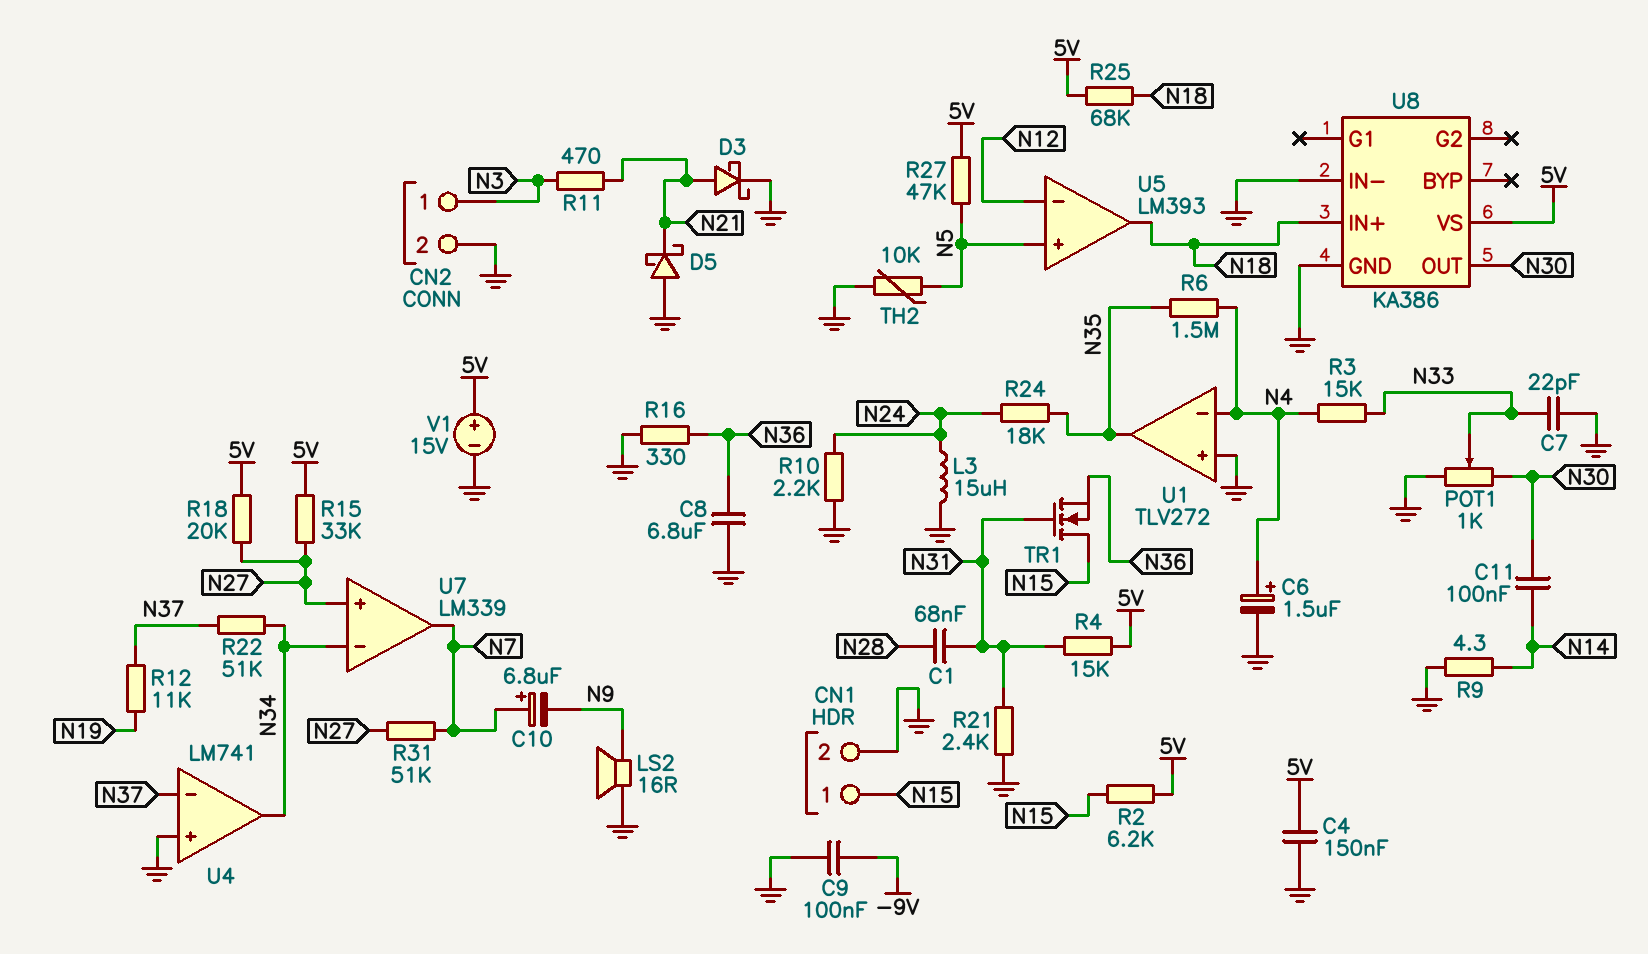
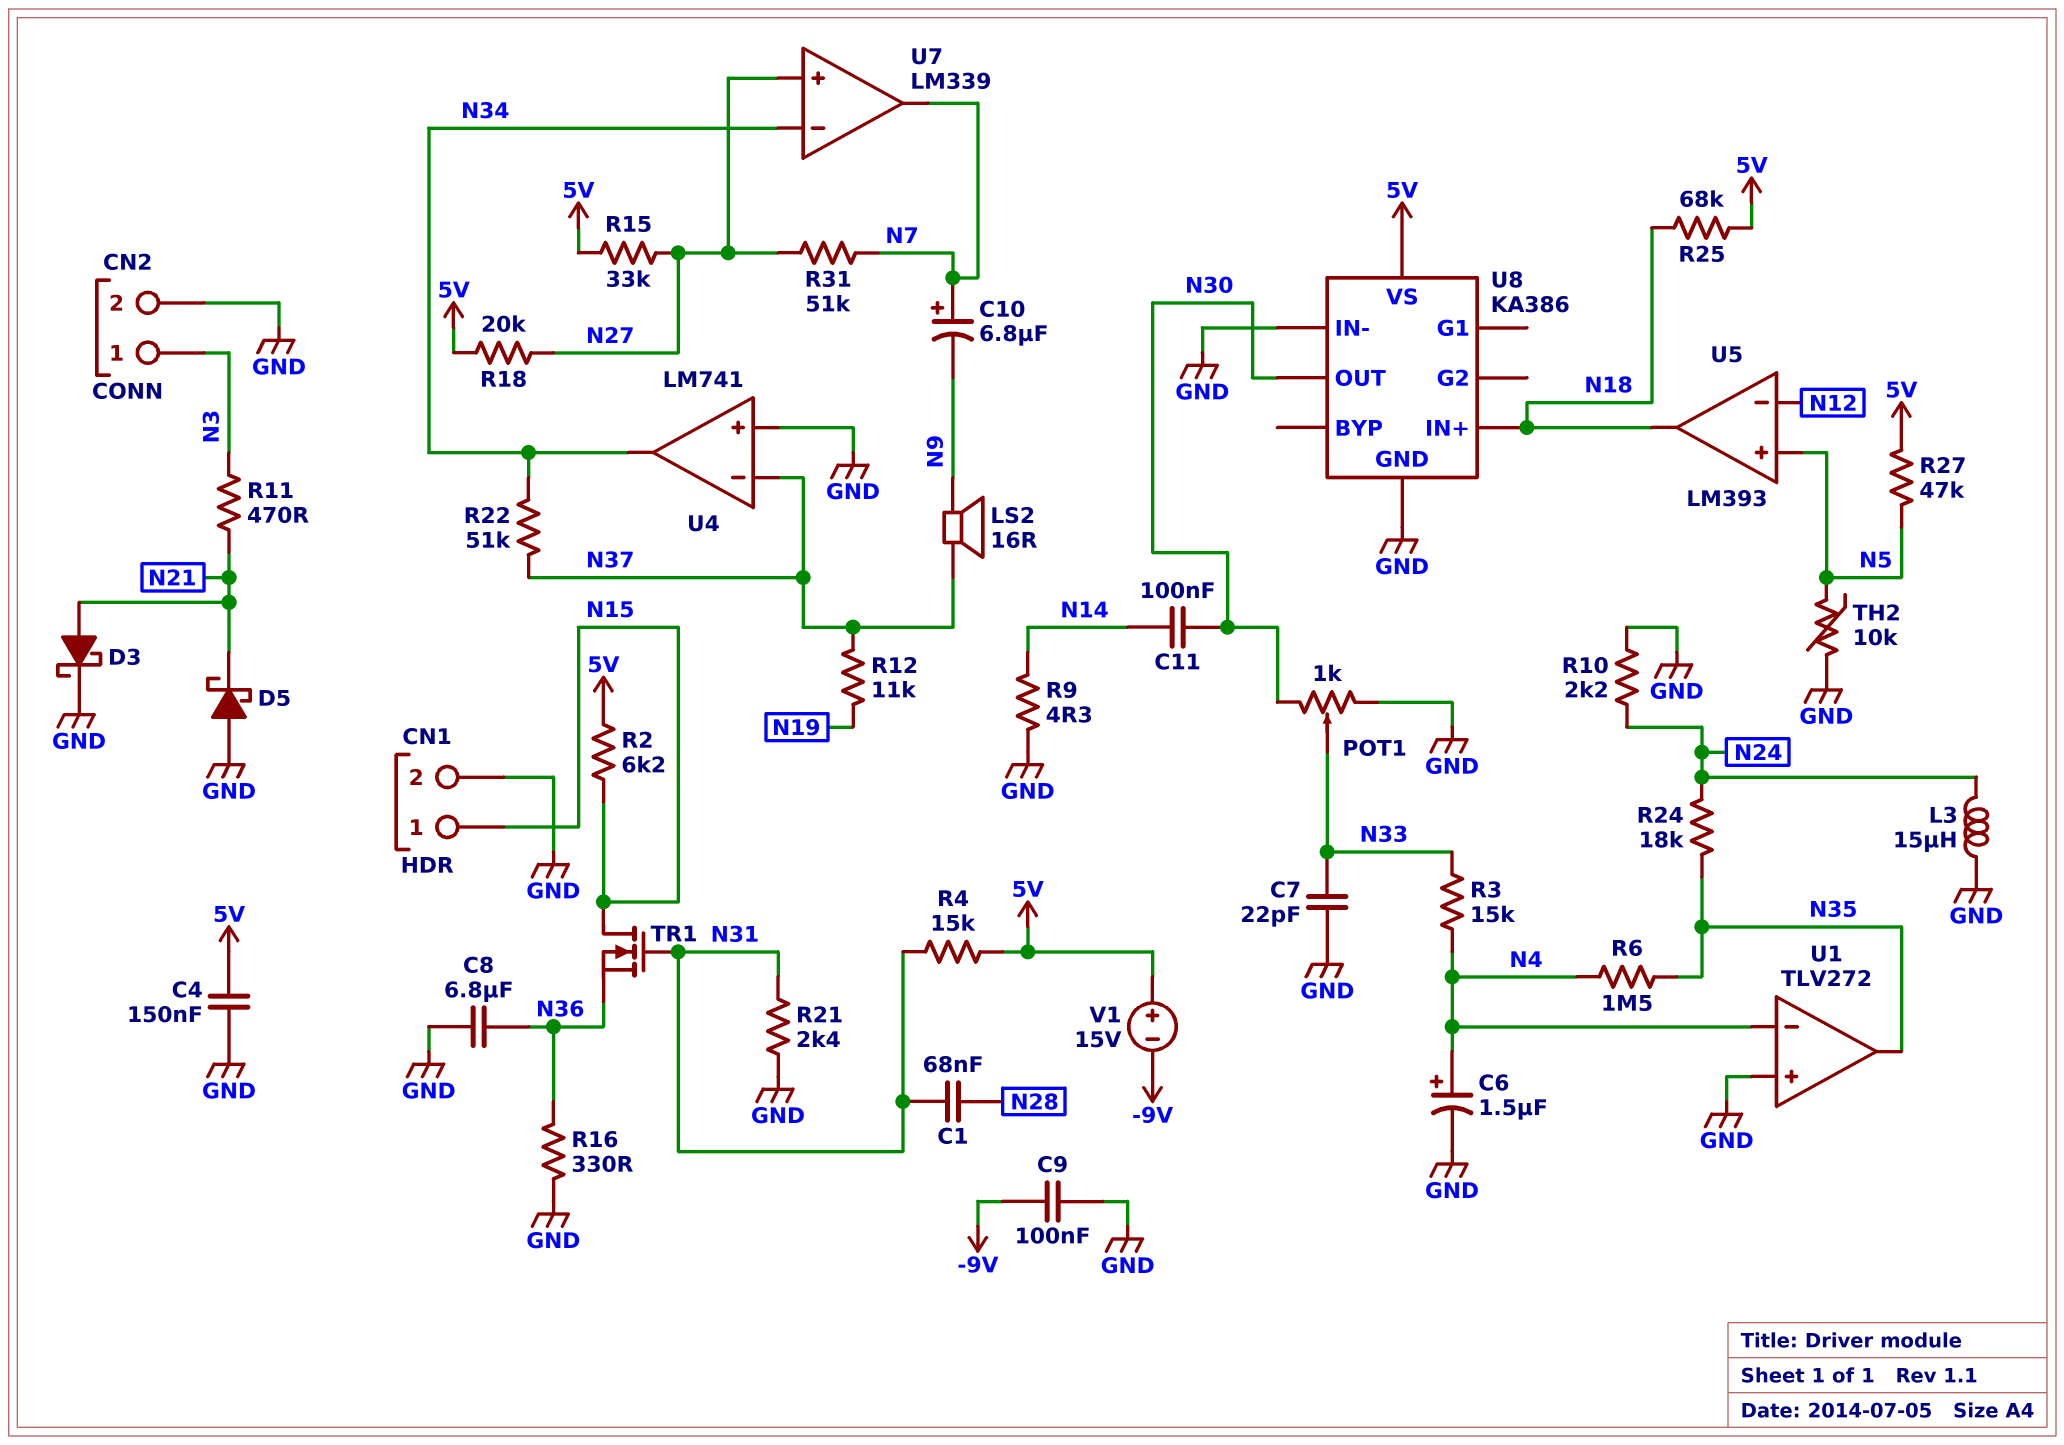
LS2: speaker 16R (GND, N9) -> speaker 16R (N9, N37)
V1: 15V (plus 5V, minus GND) -> 15V (plus 5V, minus -9V)

